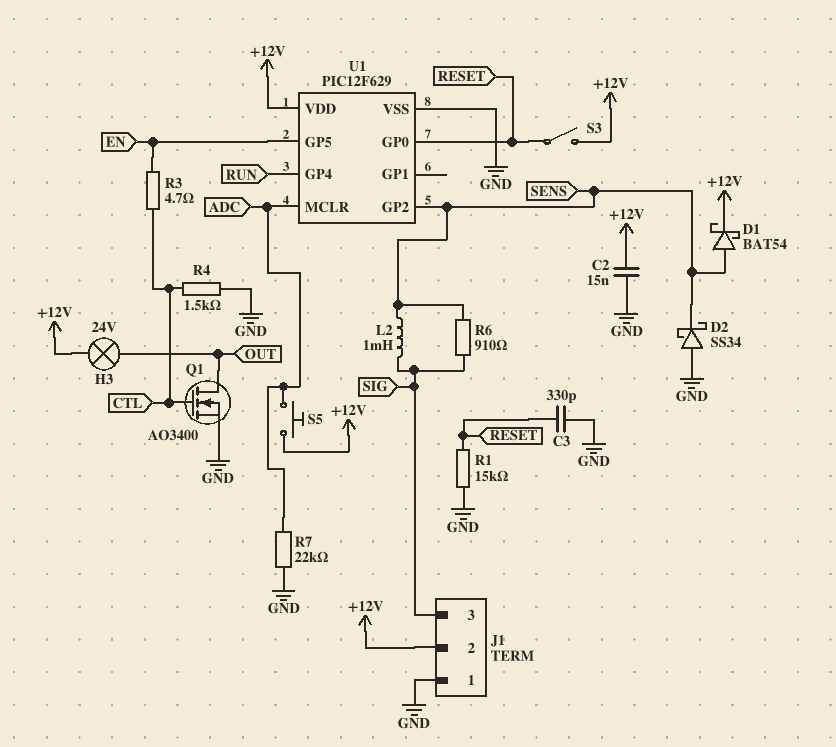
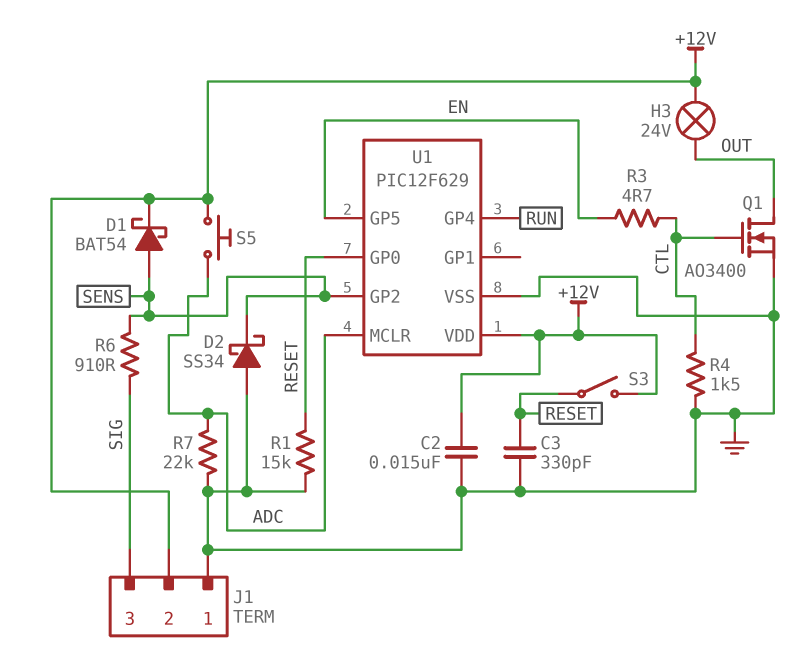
L2: 1mH (SENS, SIG) -> none

